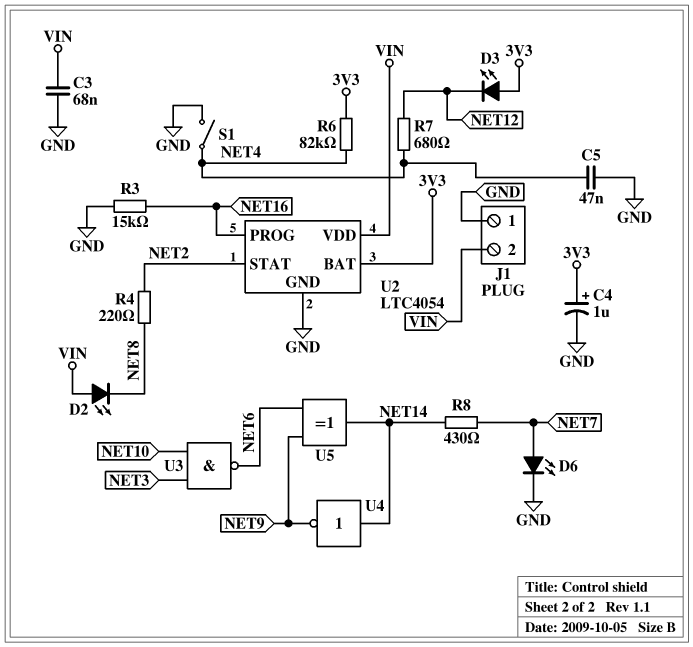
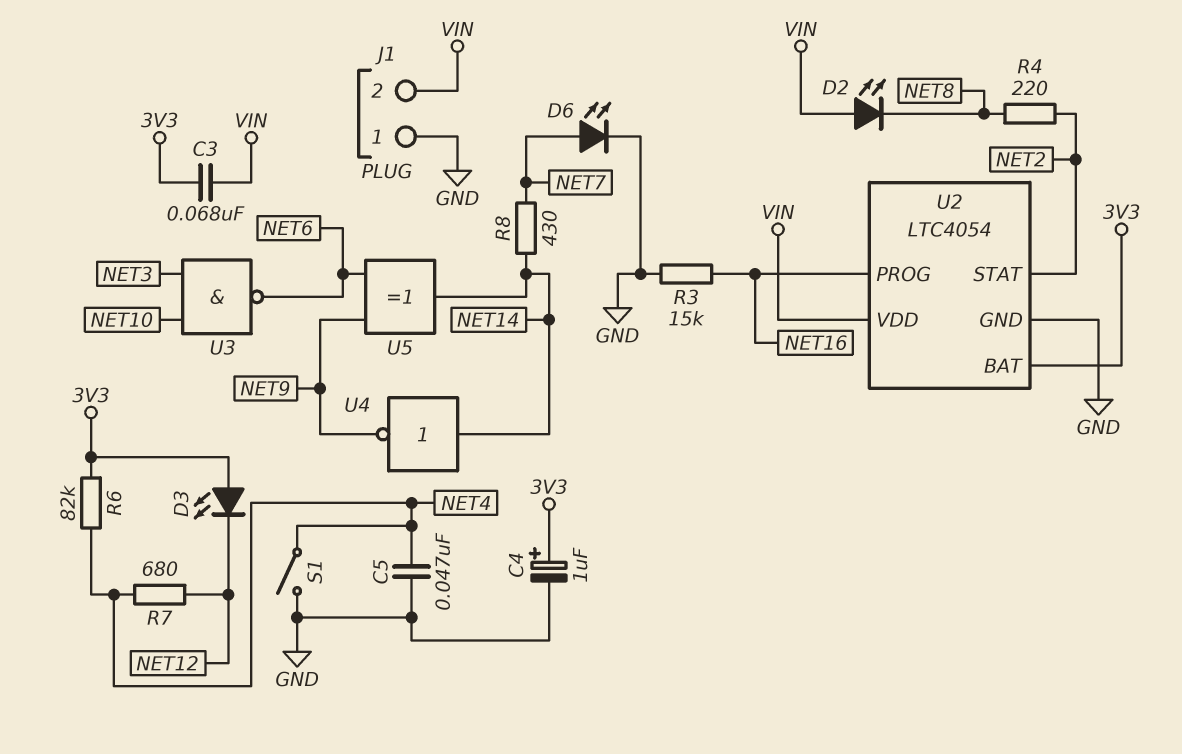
C3: 68nF (GND, VIN) -> 68nF (3V3, VIN)

